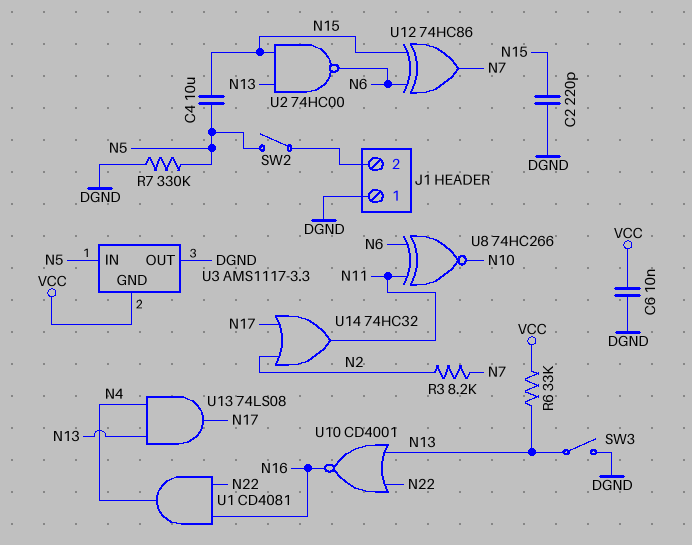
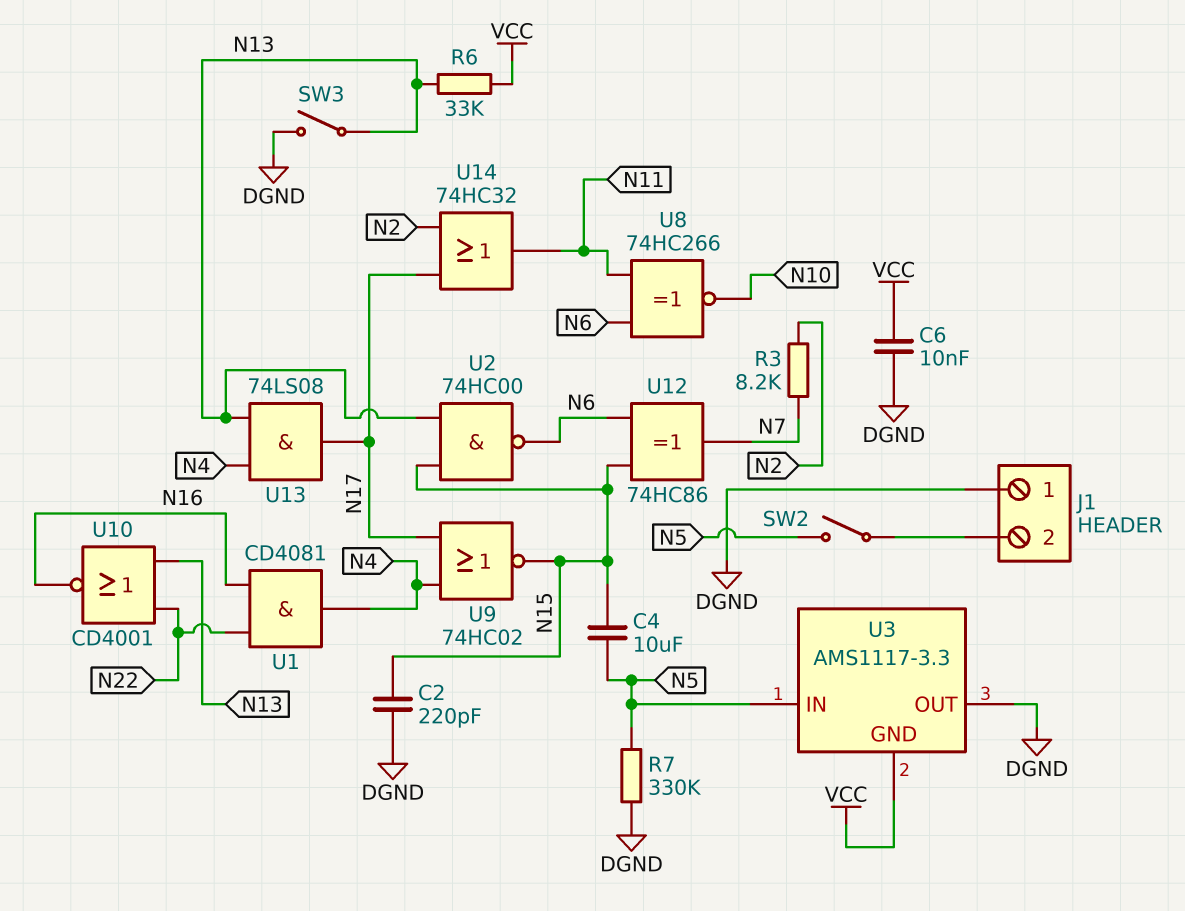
U9: none -> NOR 74HC02 (in N4, in N17, out N15)

